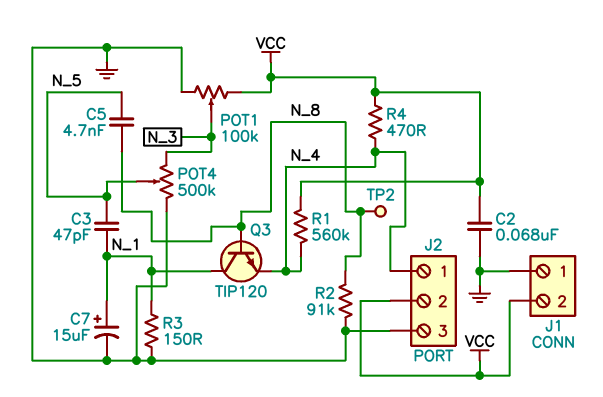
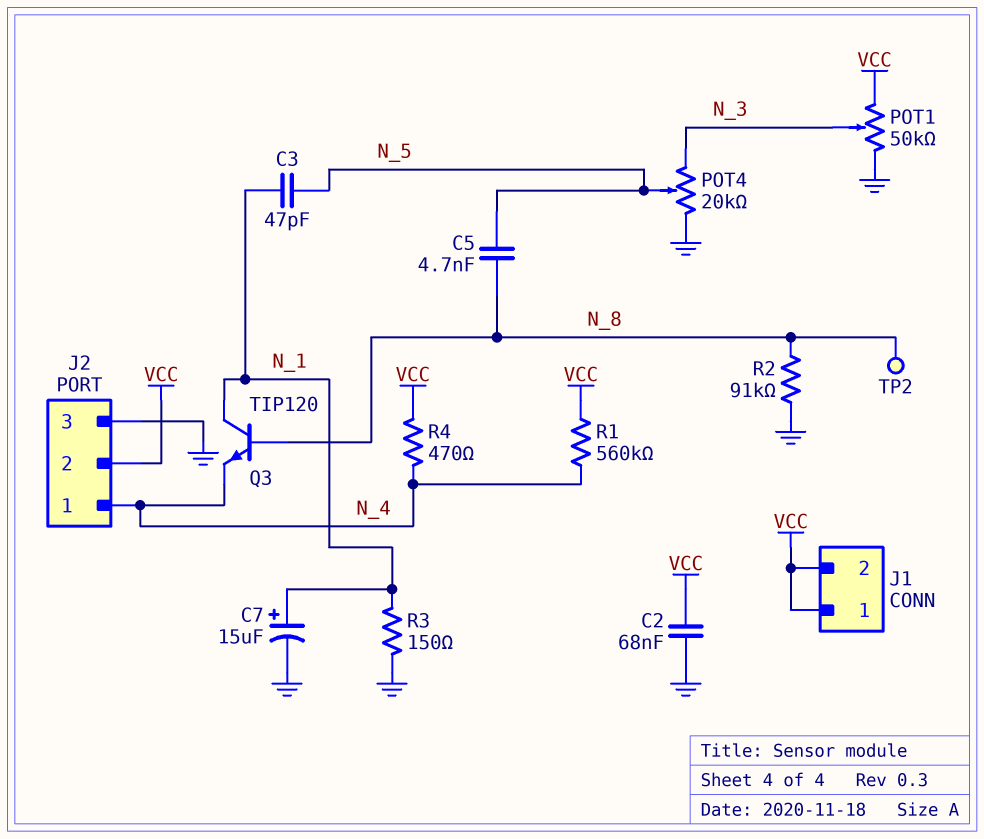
J1 pin 1: GND -> VCC
POT1: 100k (GND, VCC, wiper N_3) -> 50k (GND, VCC, wiper N_3)
POT4: 500k (GND, N_3, wiper N_5) -> 20k (GND, N_3, wiper N_5)

